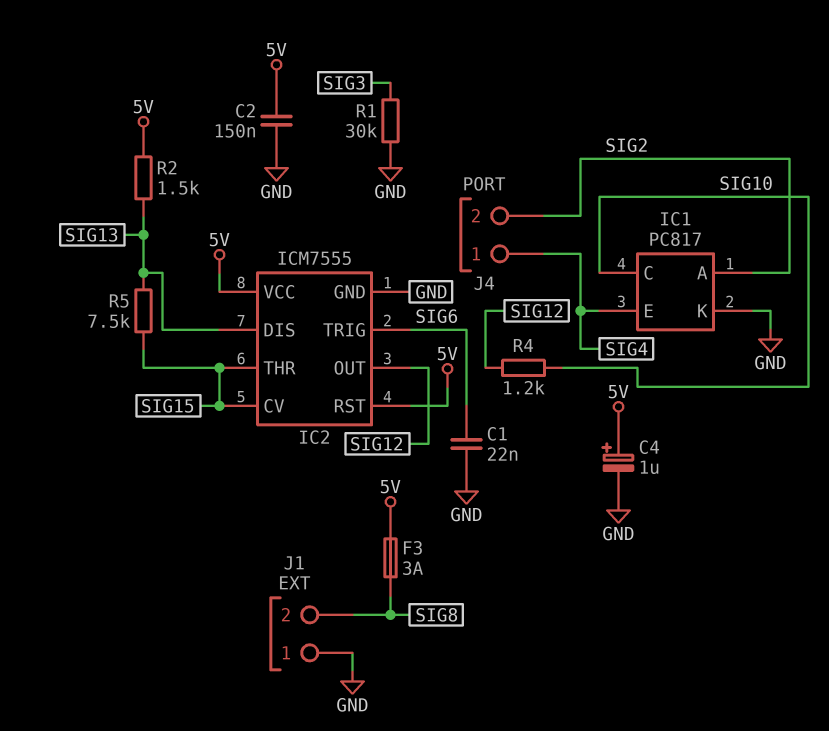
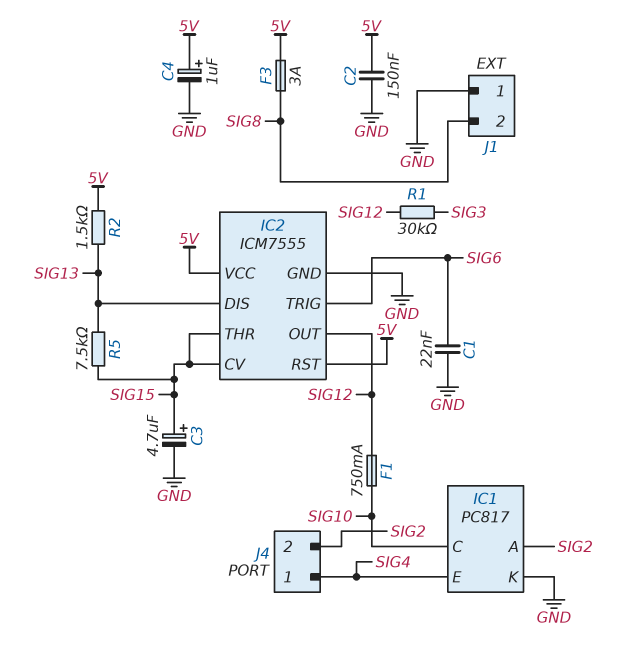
C3: none -> 4.7uF (plus SIG15, minus GND)
F1: none -> 750mA (SIG10, SIG12)
R1: 30k (GND, SIG3) -> 30k (SIG3, SIG12)
R4: 1.2k (SIG10, SIG12) -> none

